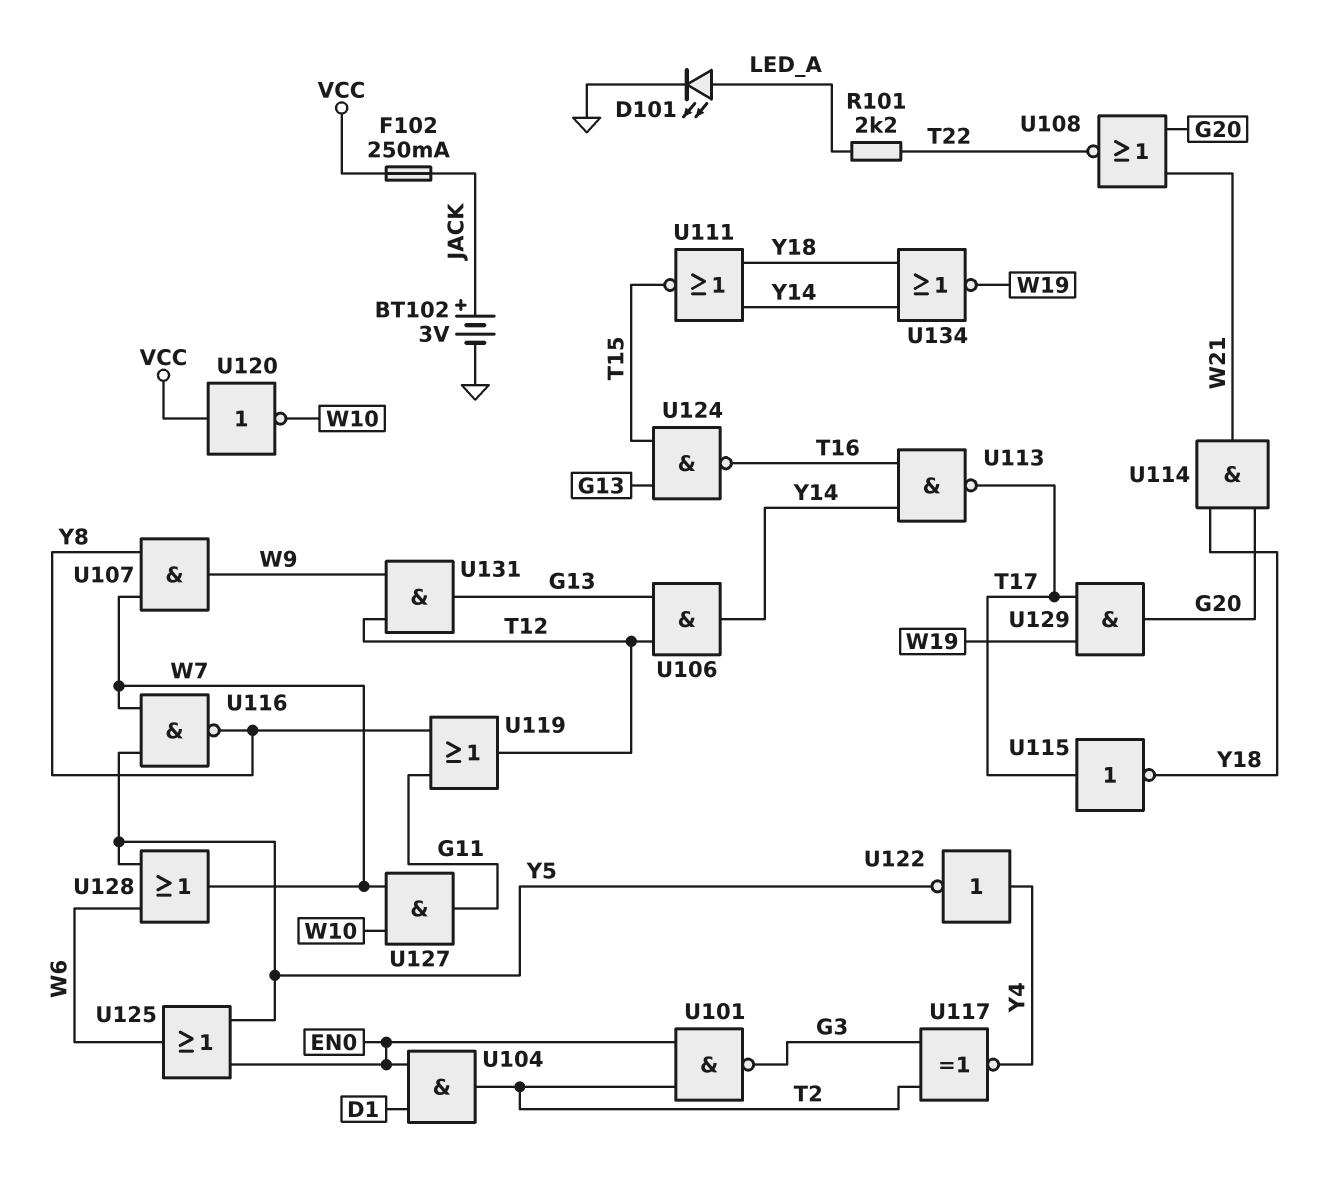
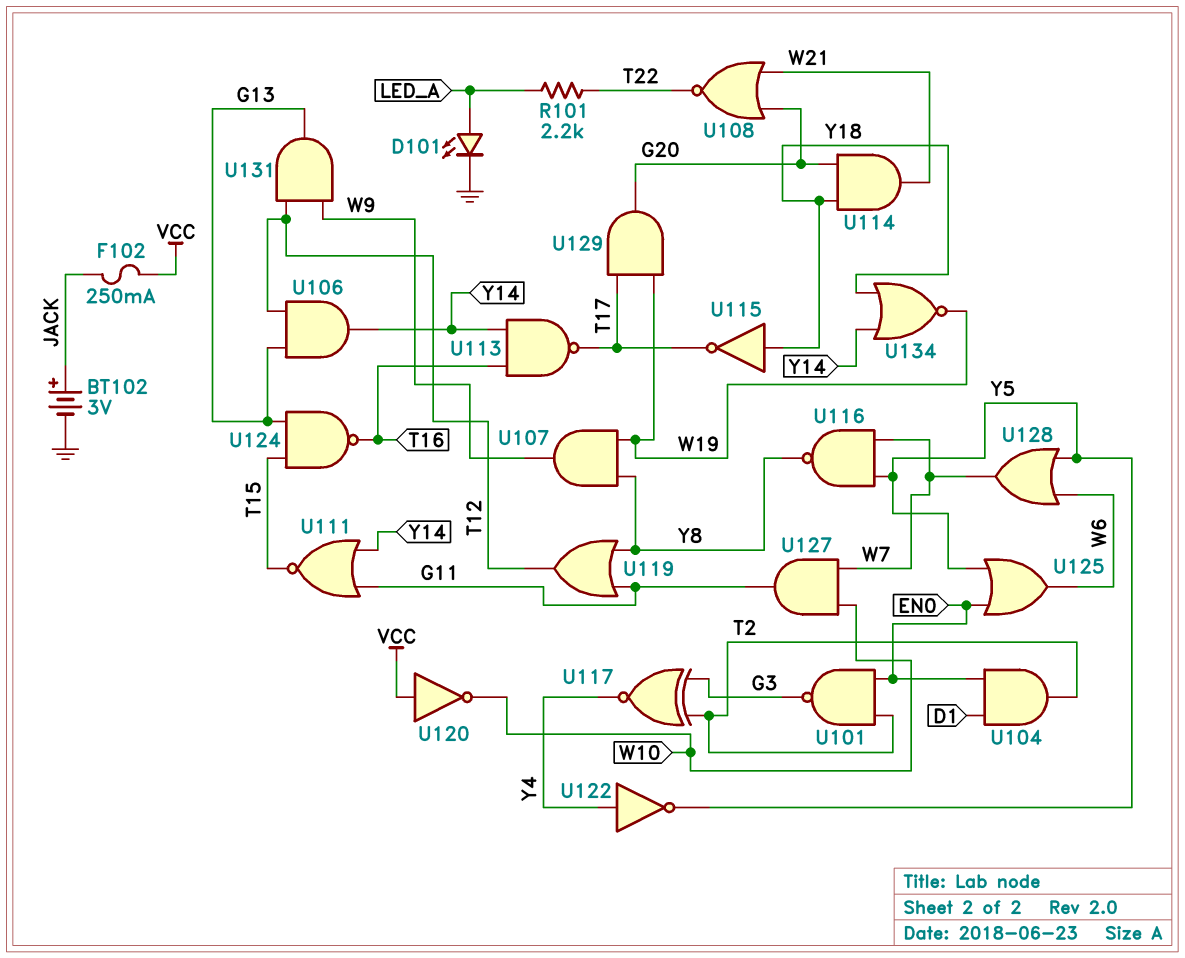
U107: AND (in W7, in Y8, out W9) -> AND (in W19, in Y8, out W9)
U111: NOR (in Y14, in Y18, out T15) -> NOR (in G11, in Y14, out T15)
U115: NOT (in T17, out Y18) -> NOT (in Y18, out T17)

